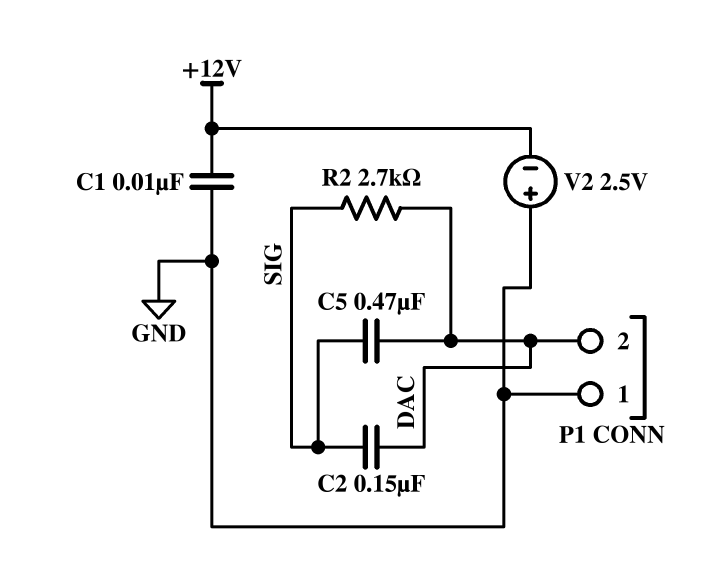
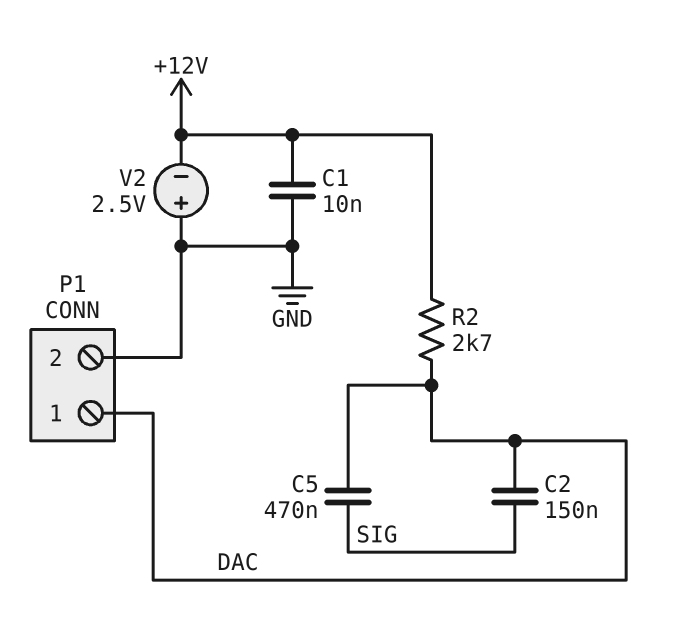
P1 pin 1: GND -> DAC
P1 pin 2: DAC -> GND
R2: 2.7k (DAC, SIG) -> 2.7k (+12V, DAC)

